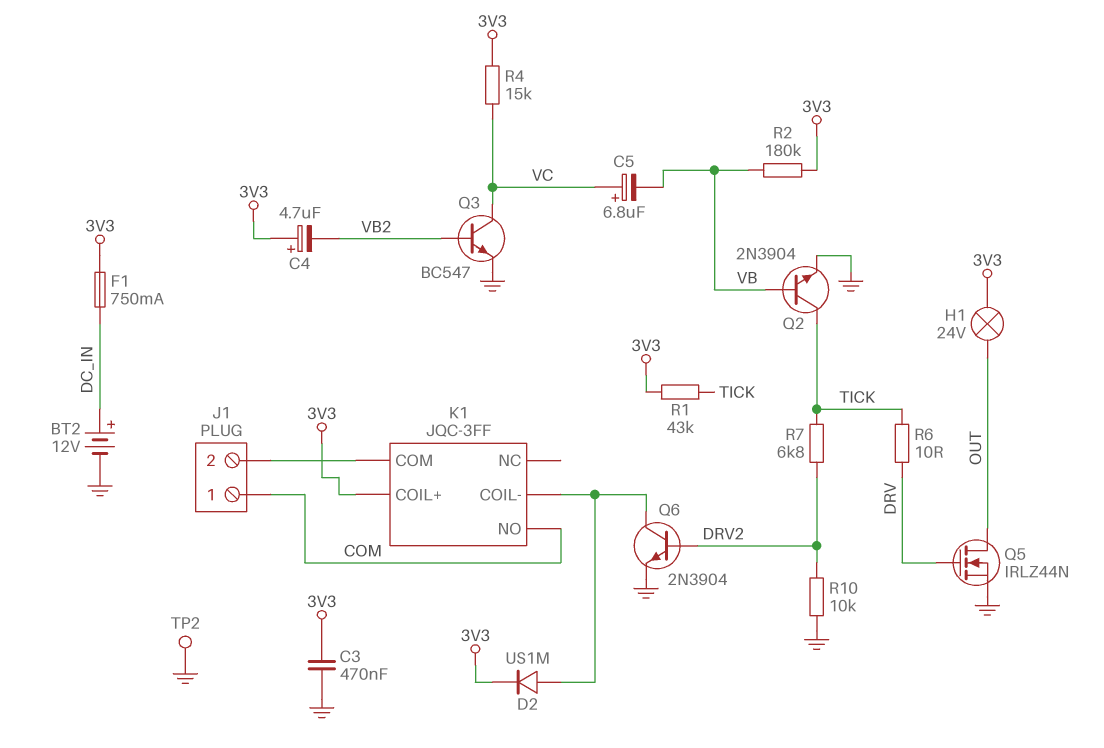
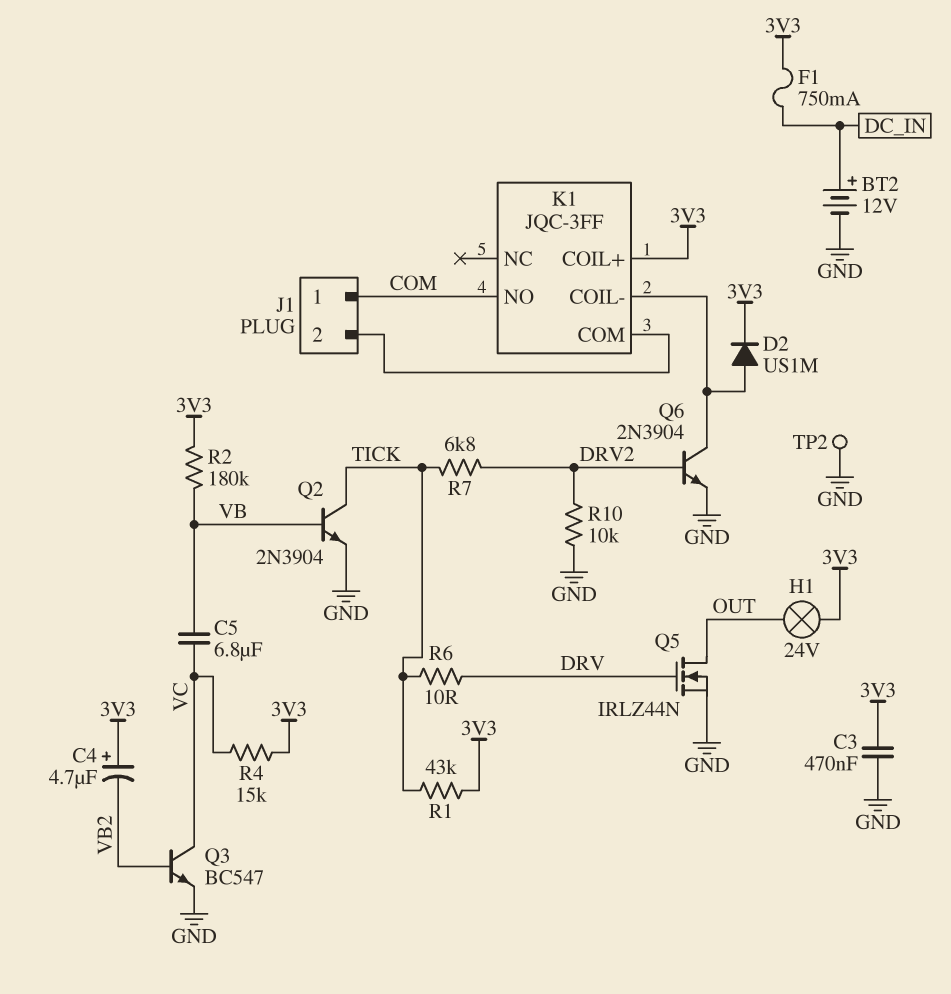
C5: 6.8uF (plus VC, minus VB) -> 6.8uF (VB, VC)

